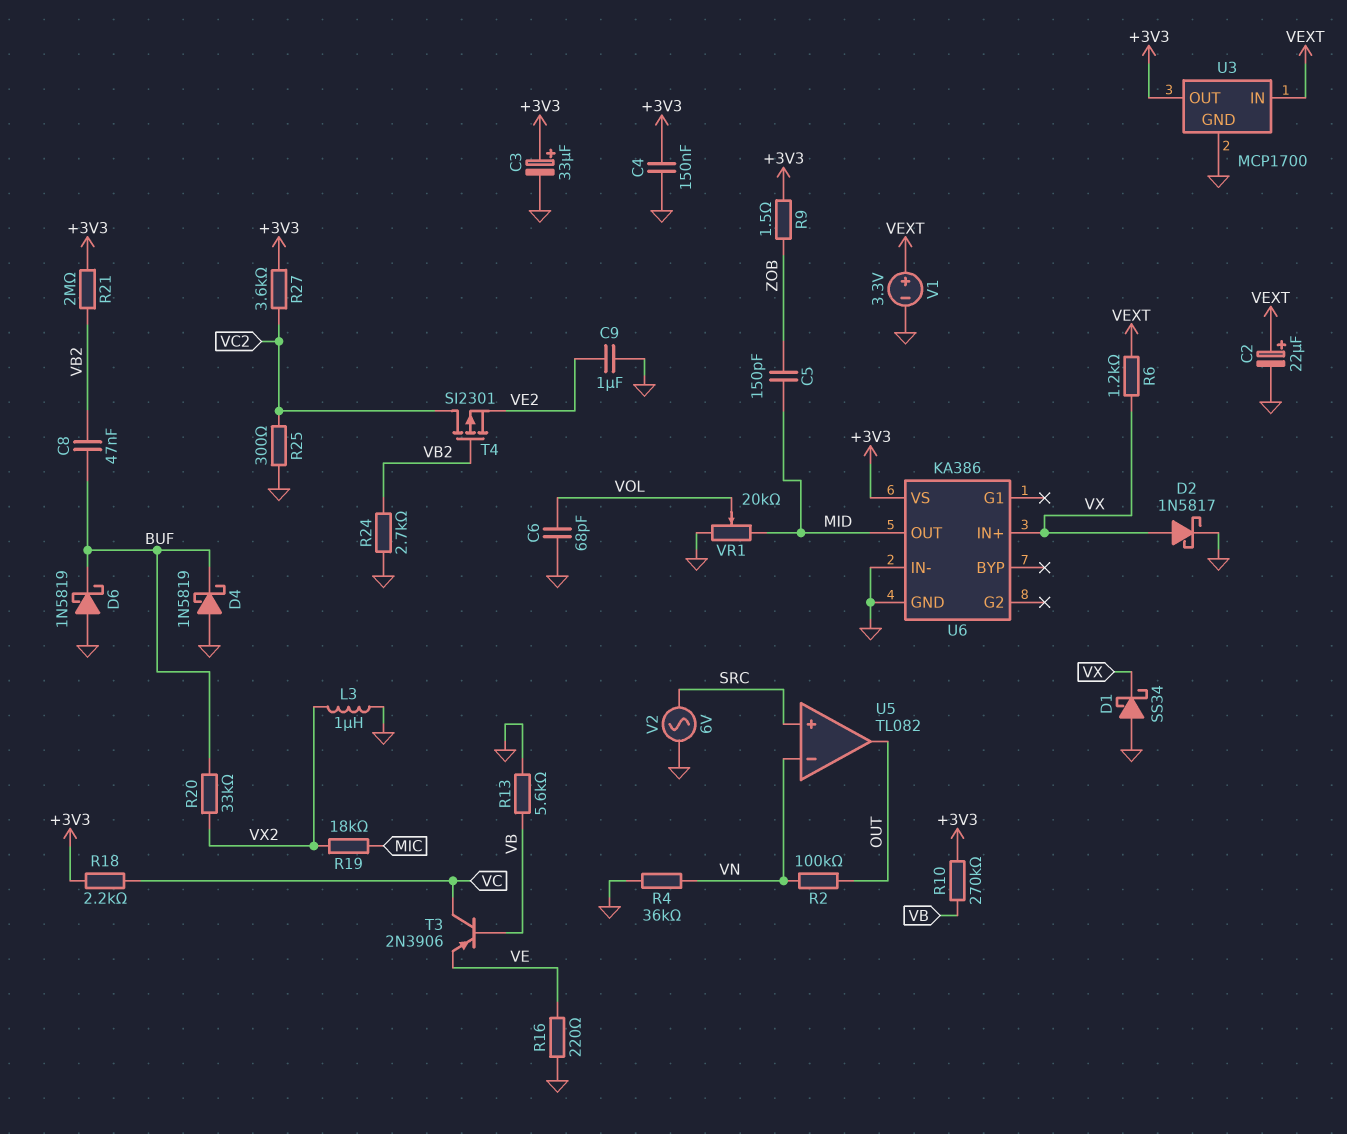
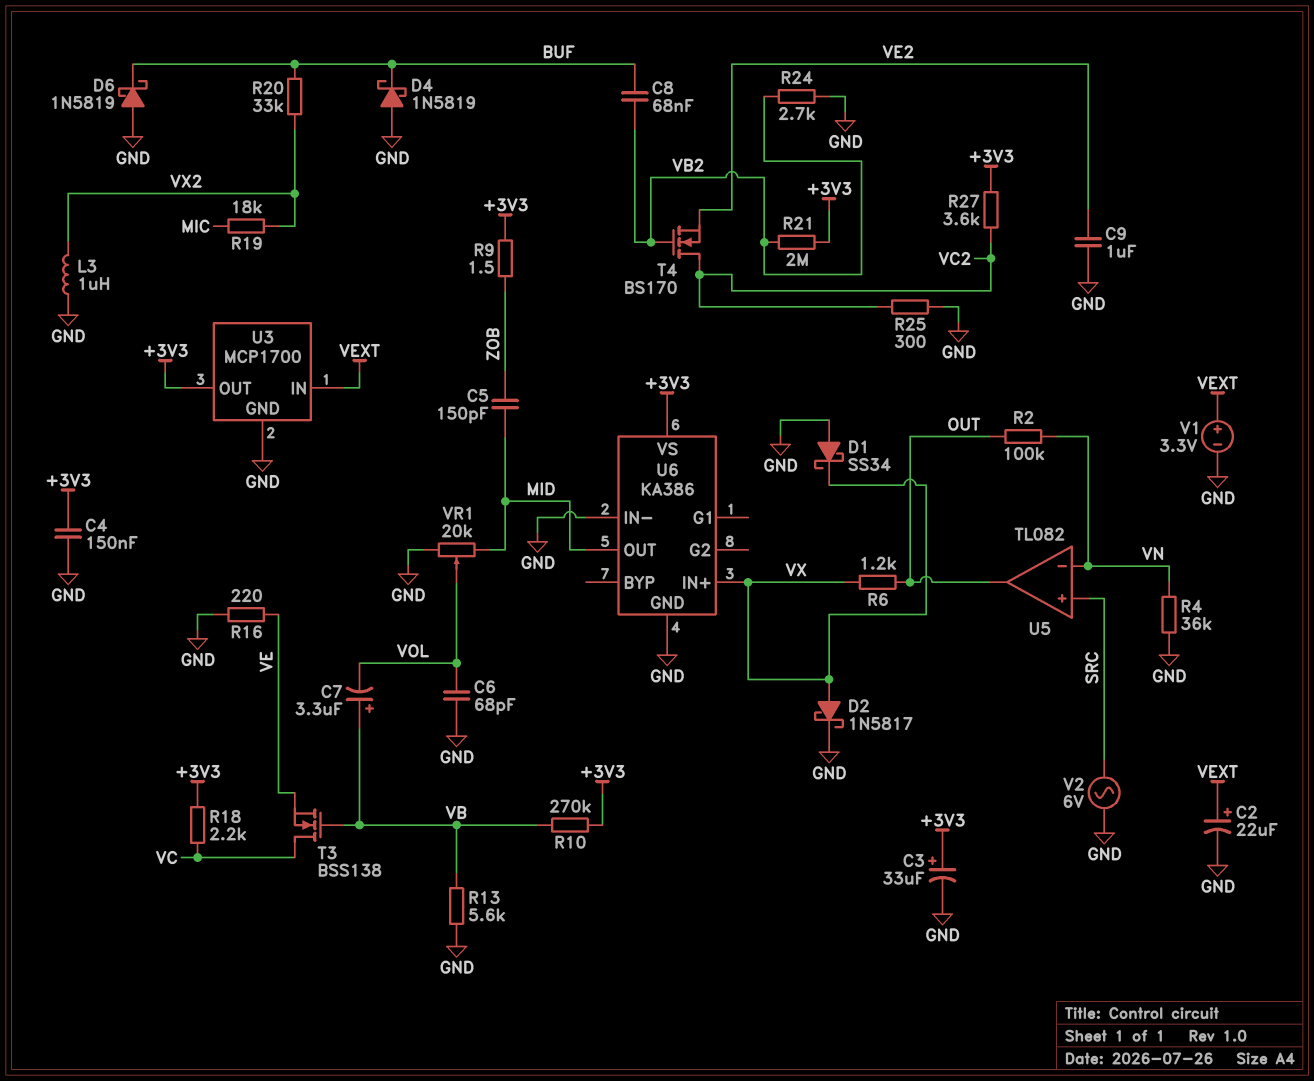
C7: none -> 3.3uF (plus VB, minus VOL)
C8: 47nF (BUF, VB2) -> 68nF (BUF, VB2)
R6: 1.2k (VEXT, VX) -> 1.2k (OUT, VX)
T3: PNP 2N3906 (B VB, C VC, E VE) -> NMOS BSS138 (G VB, D VC, S VE)
T4: PMOS SI2301 (G VB2, D VC2, S VE2) -> NMOS BS170 (G VB2, D VC2, S VE2)

